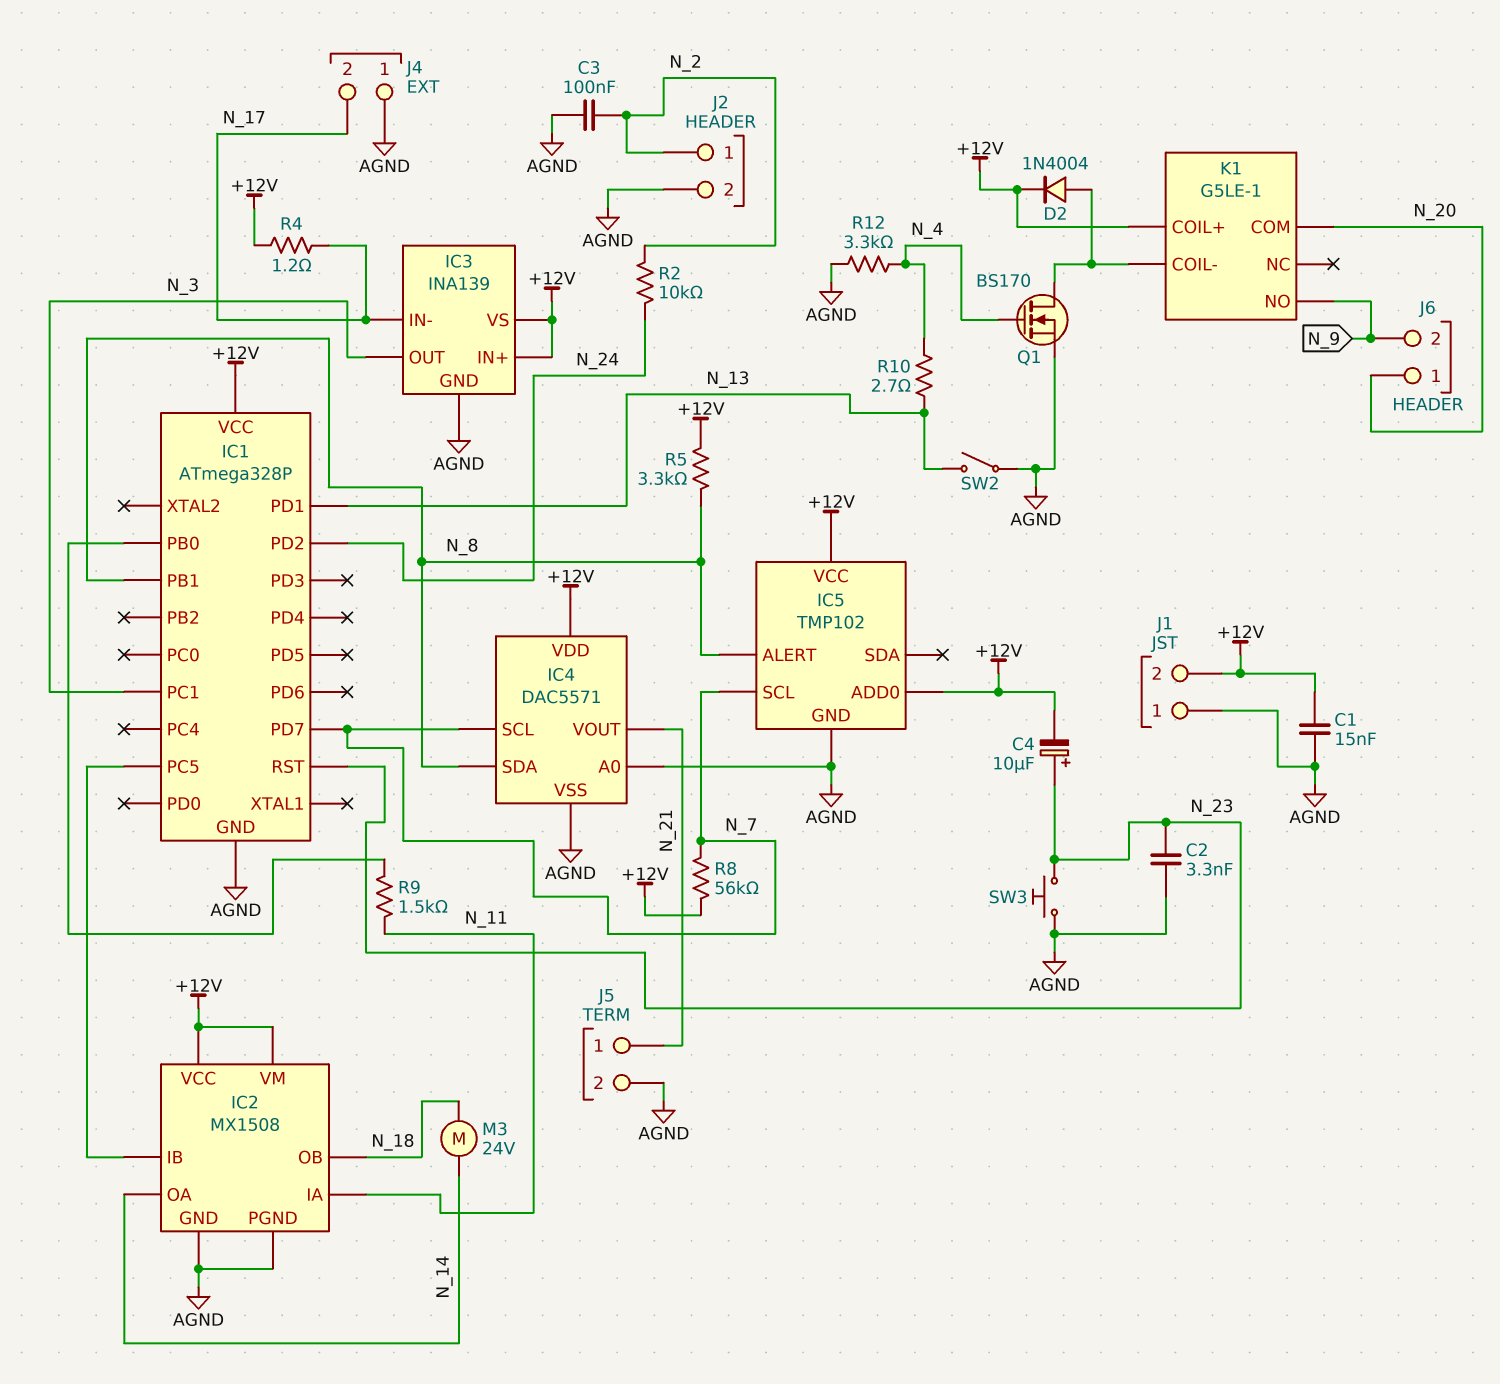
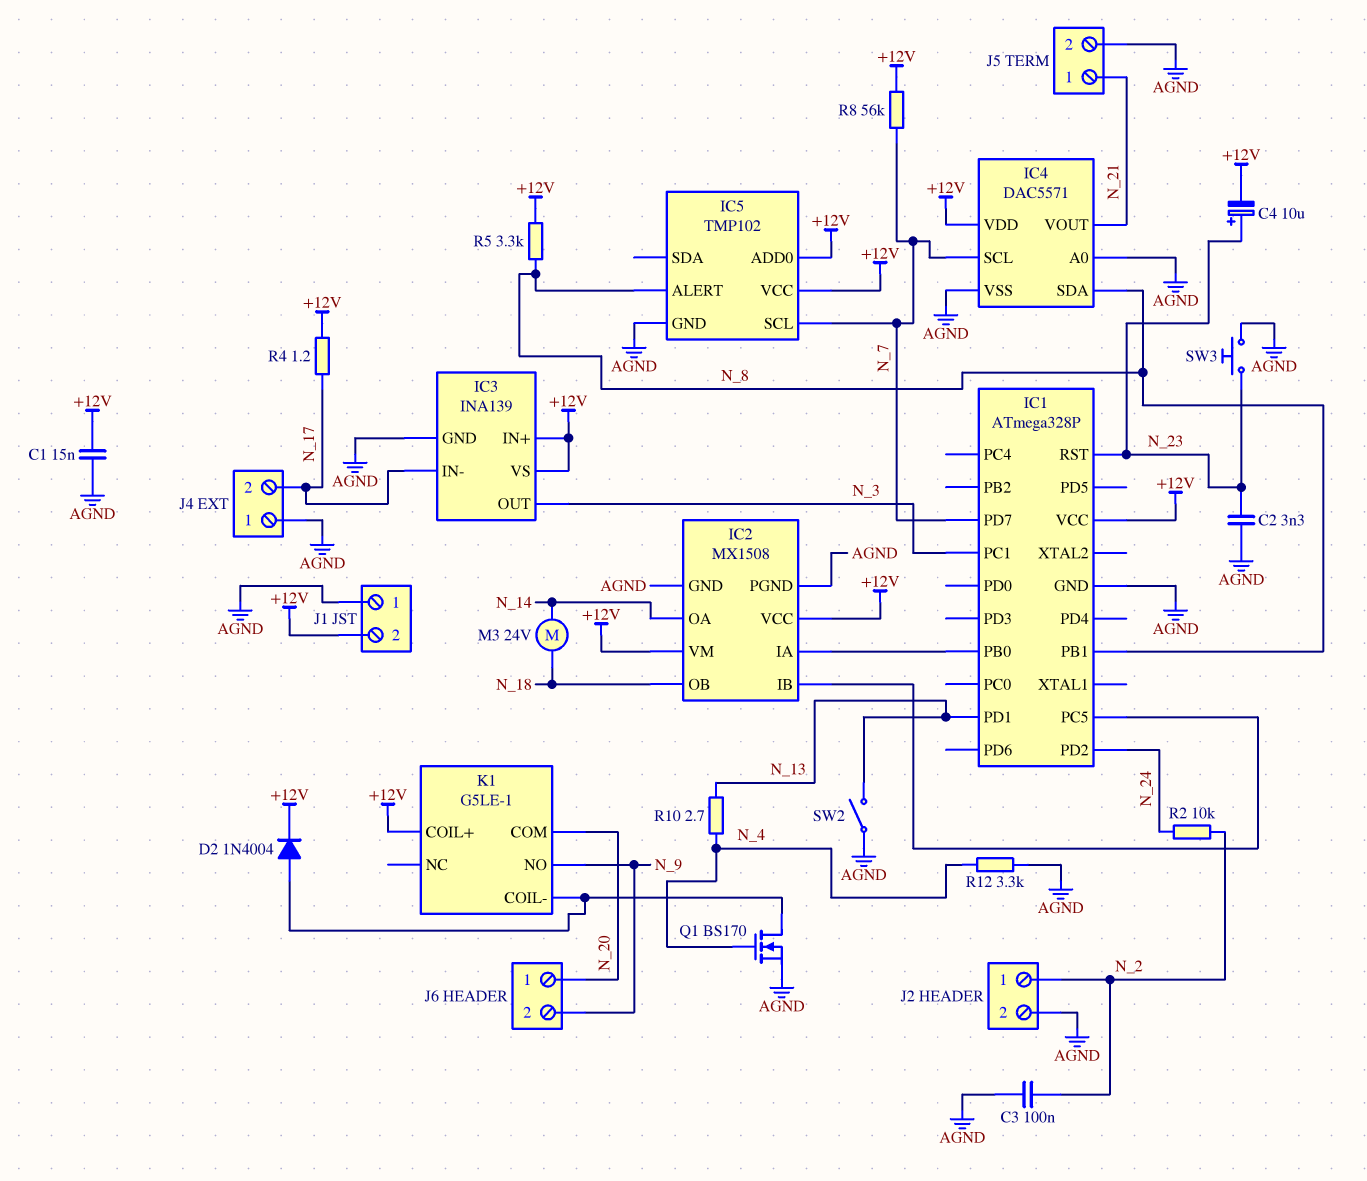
IC2 pin IA: N_11 -> IC1/PB0
R9: 1.5k (IC1/PB0, N_11) -> none

